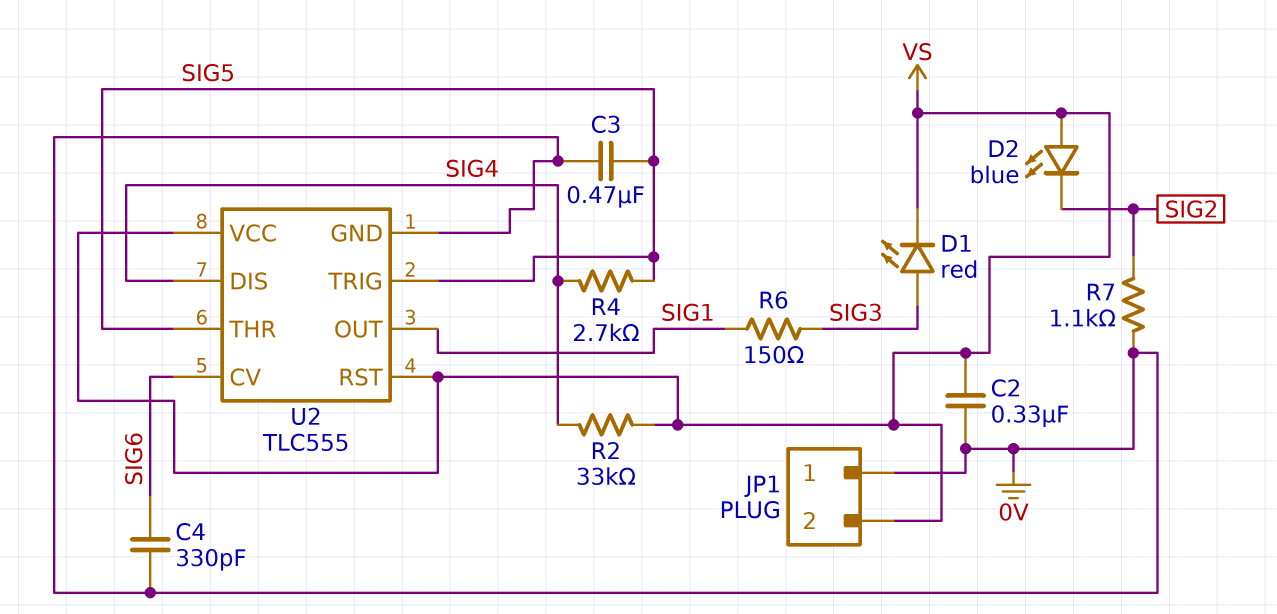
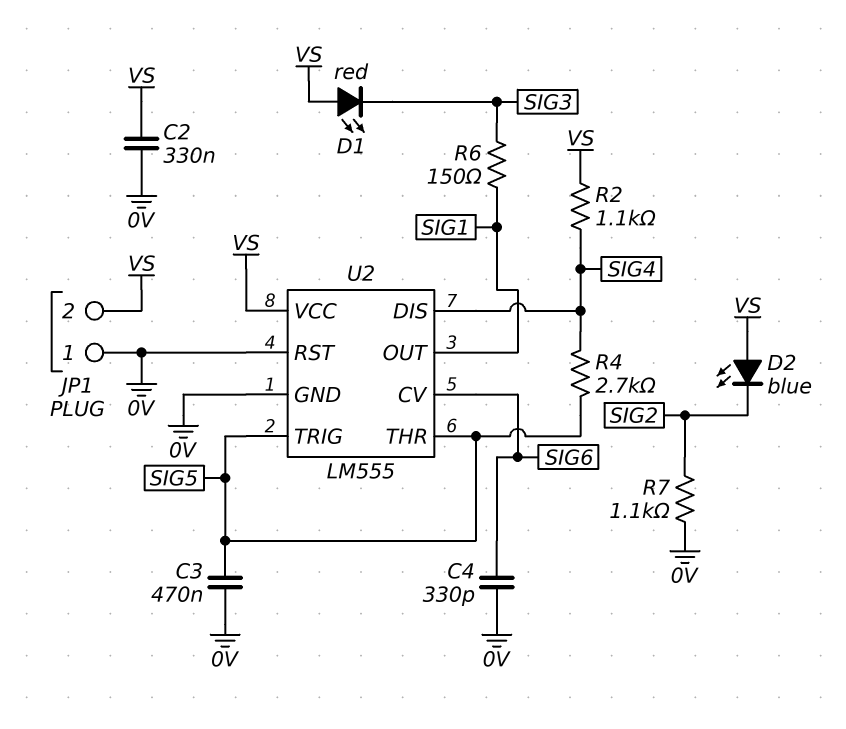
D1: LED red (A SIG3, K VS) -> LED red (A VS, K SIG3)
R2: 33k (SIG4, VS) -> 1.1k (SIG4, VS)
U2: TLC555 -> LM555
U2 pin RST: VS -> 0V

